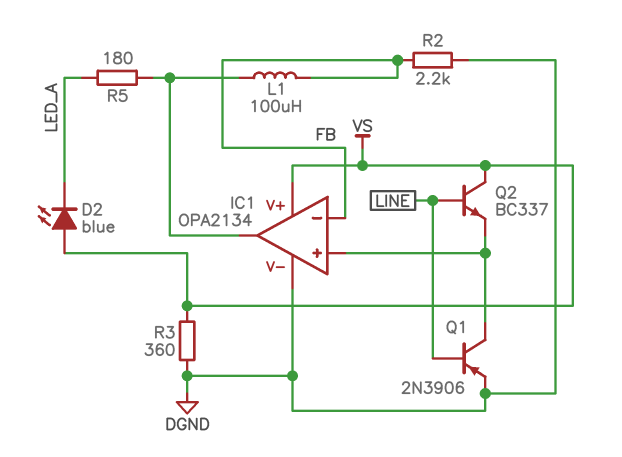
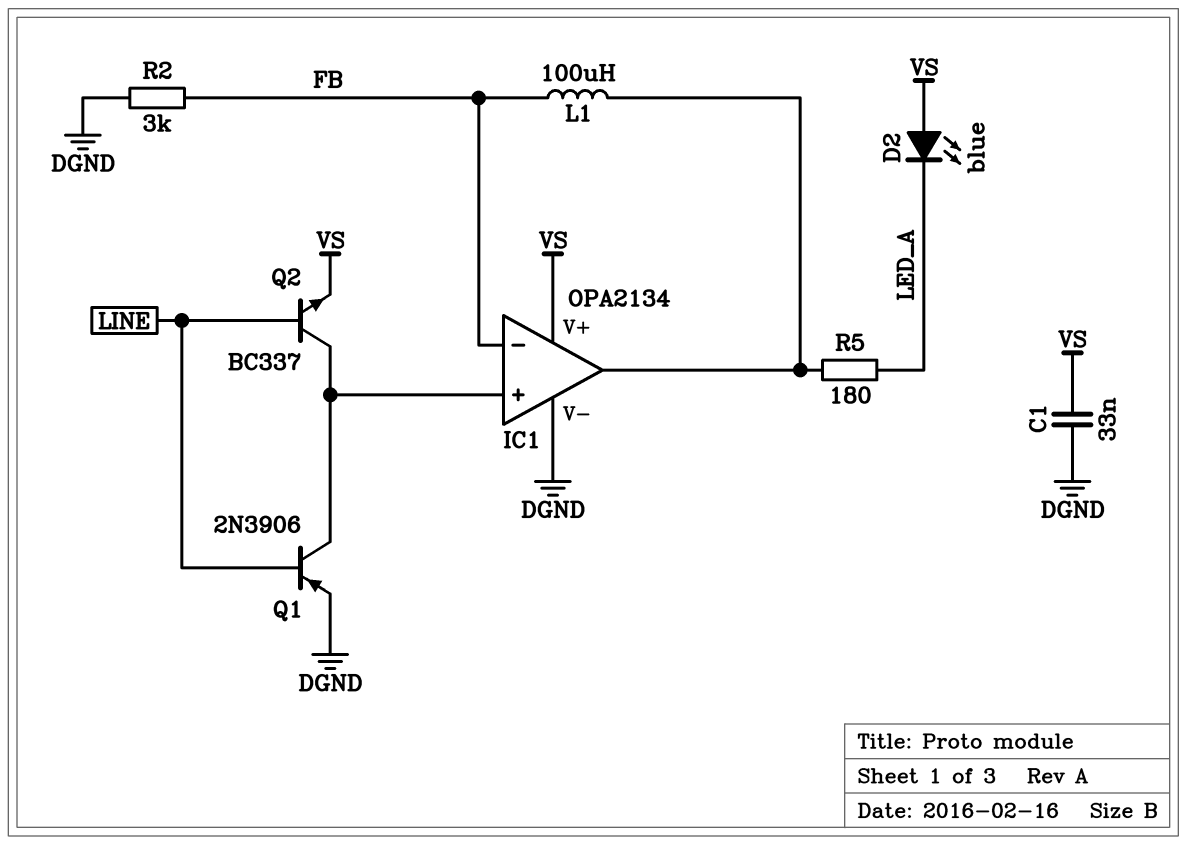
C1: none -> 33nF (DGND, VS)
Q2: NPN BC337 (B LINE, C VS, E IC1/in+) -> NPN BC337 (B LINE, C IC1/in+, E VS)
R2: 2.2k (DGND, FB) -> 3k (DGND, FB)
R3: 360 (DGND, VS) -> none

